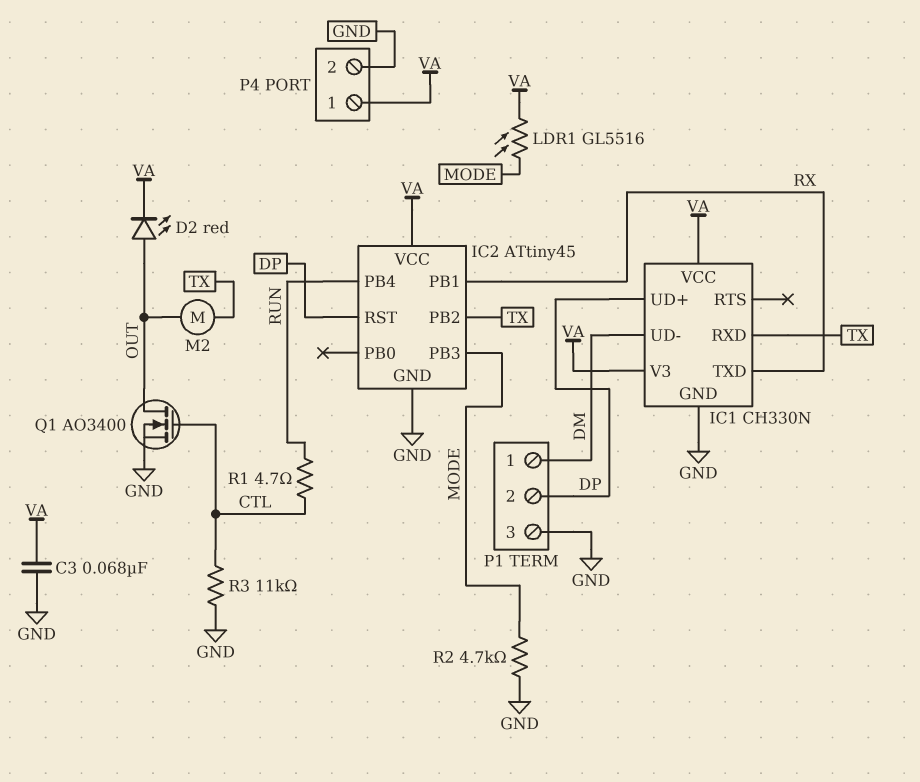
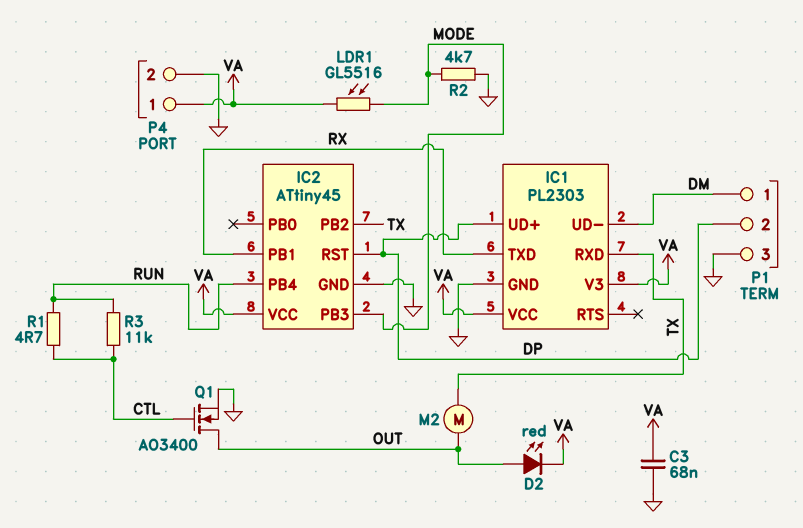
IC1: CH330N -> PL2303
R3: 11k (CTL, GND) -> 11k (CTL, RUN)

